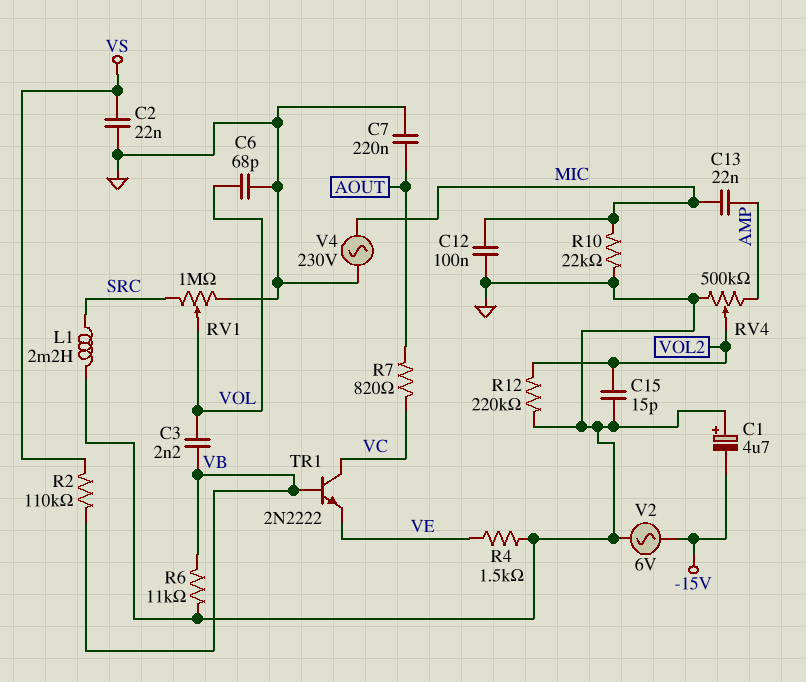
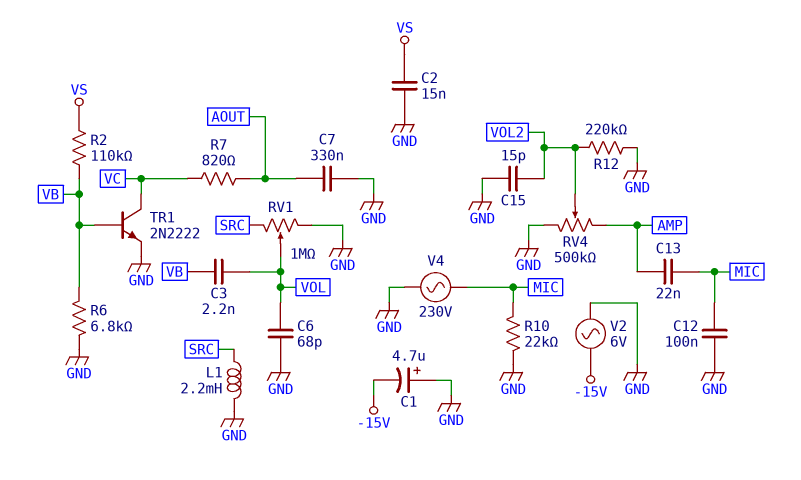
C2: 22nF (GND, VS) -> 15nF (GND, VS)
C7: 220nF (AOUT, GND) -> 330nF (AOUT, GND)
R4: 1.5k (GND, VE) -> none
R6: 11k (GND, VB) -> 6.8k (GND, VB)
TR1: NPN 2N2222 (B VB, C VC, E VE) -> NPN 2N2222 (B VB, C VC, E GND)

